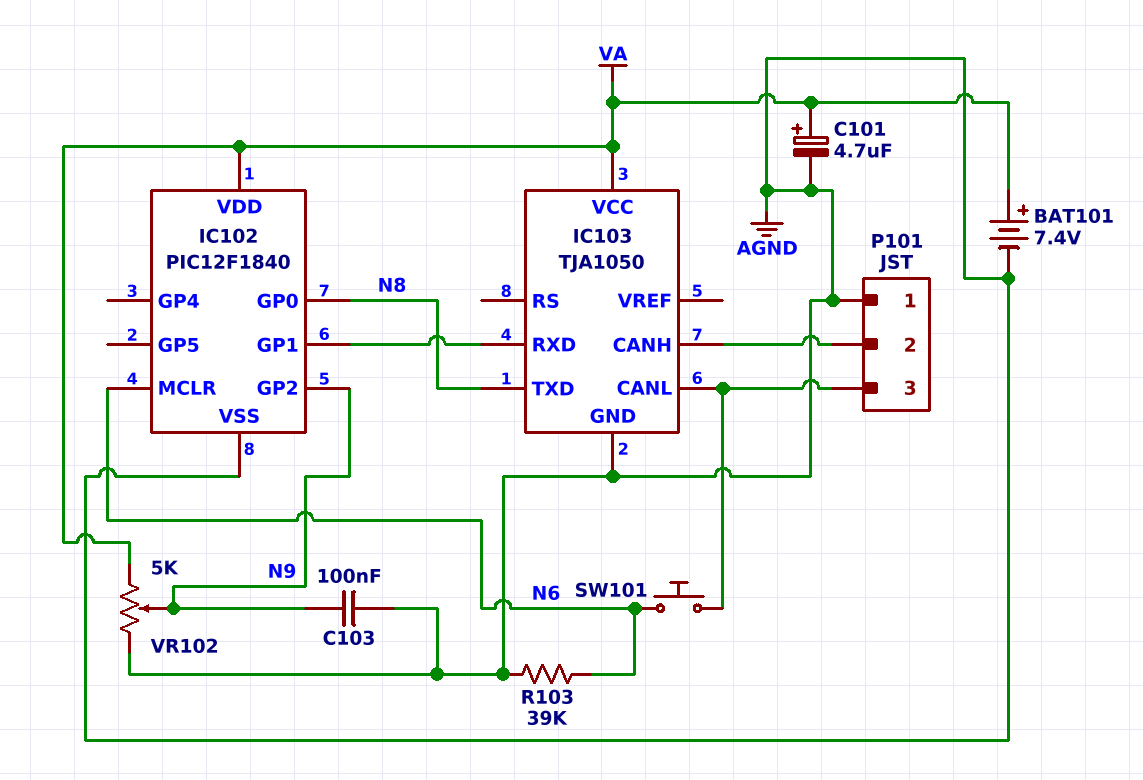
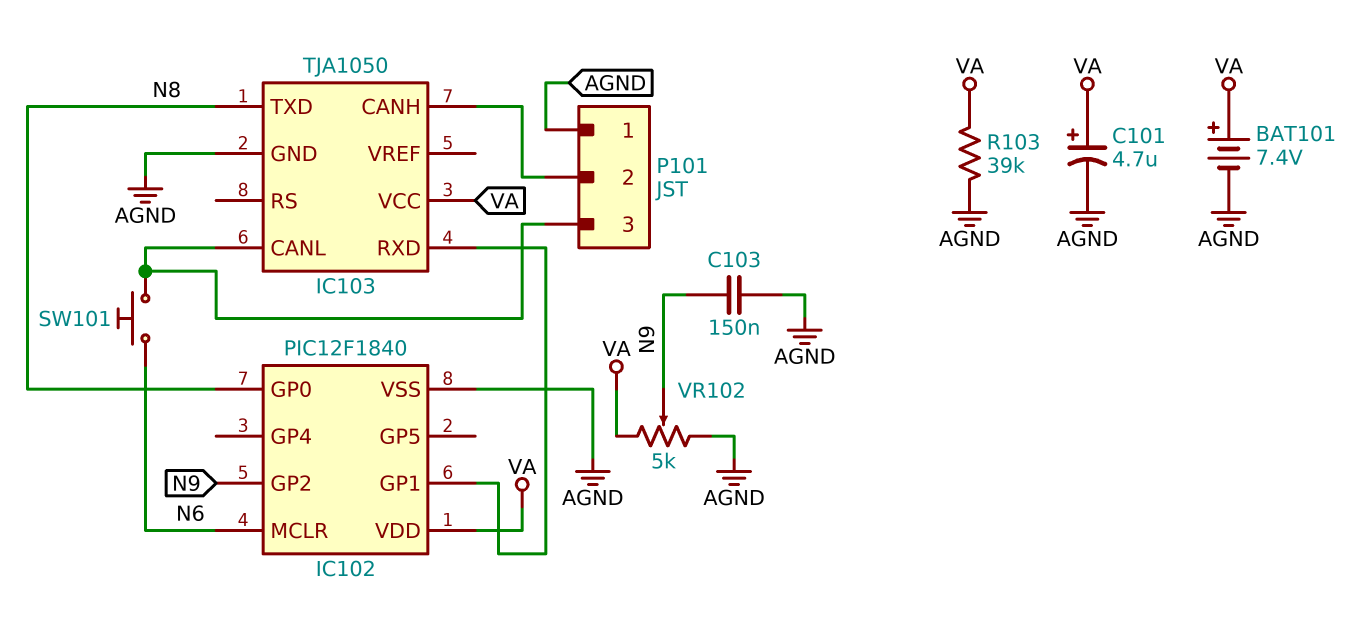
C103: 100nF (AGND, N9) -> 150nF (AGND, N9)
R103: 39k (AGND, N6) -> 39k (AGND, VA)

